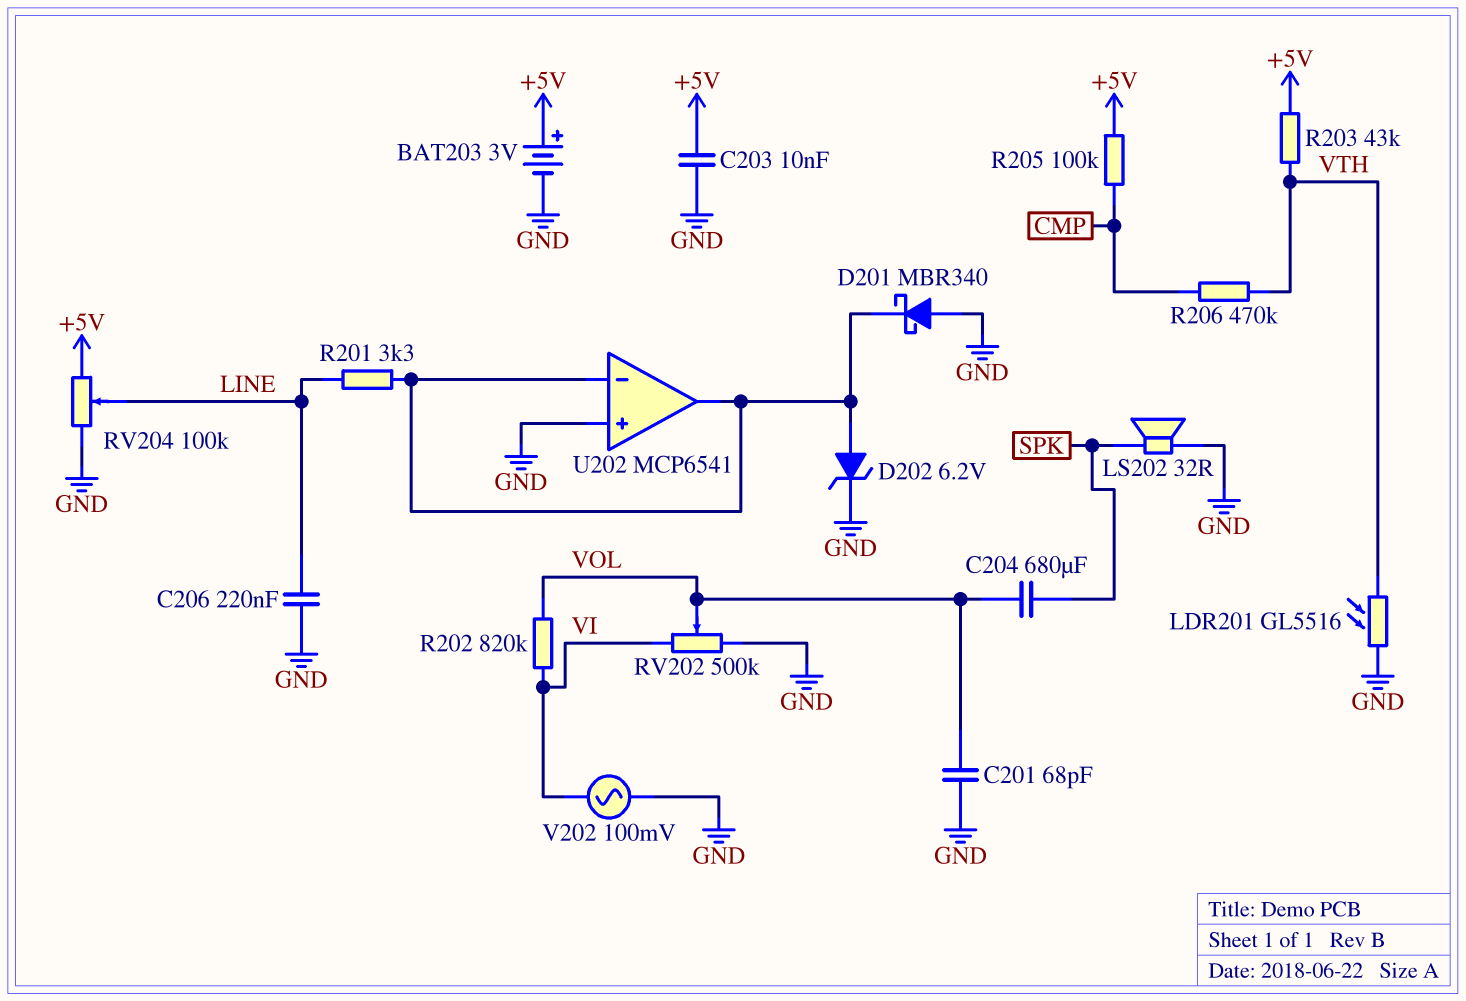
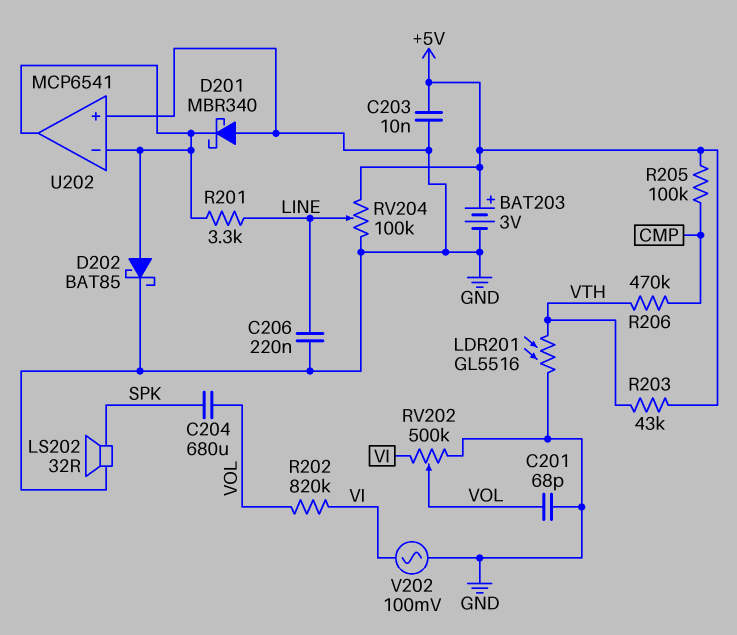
D202: zener 6.2V (A U202/in-, K GND) -> schottky BAT85 (A U202/in-, K GND)

